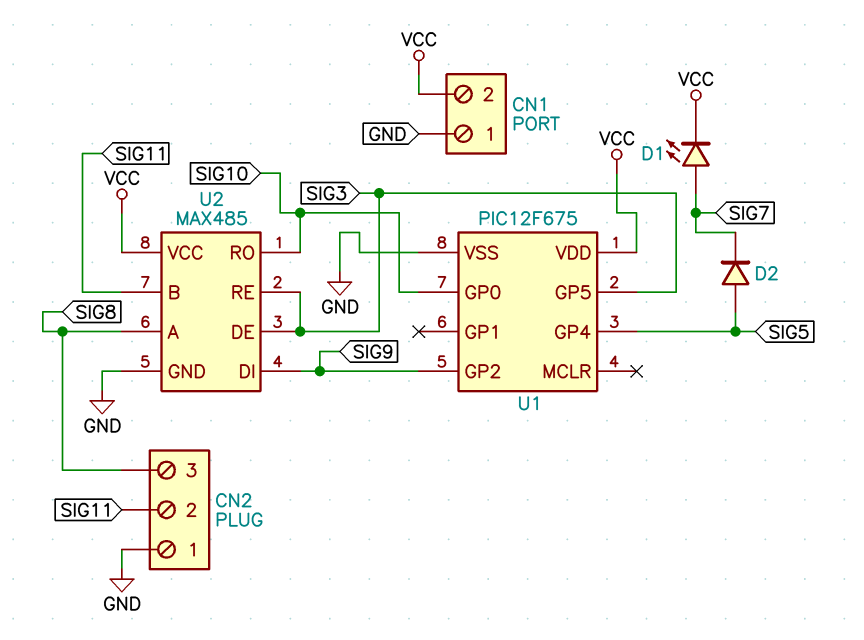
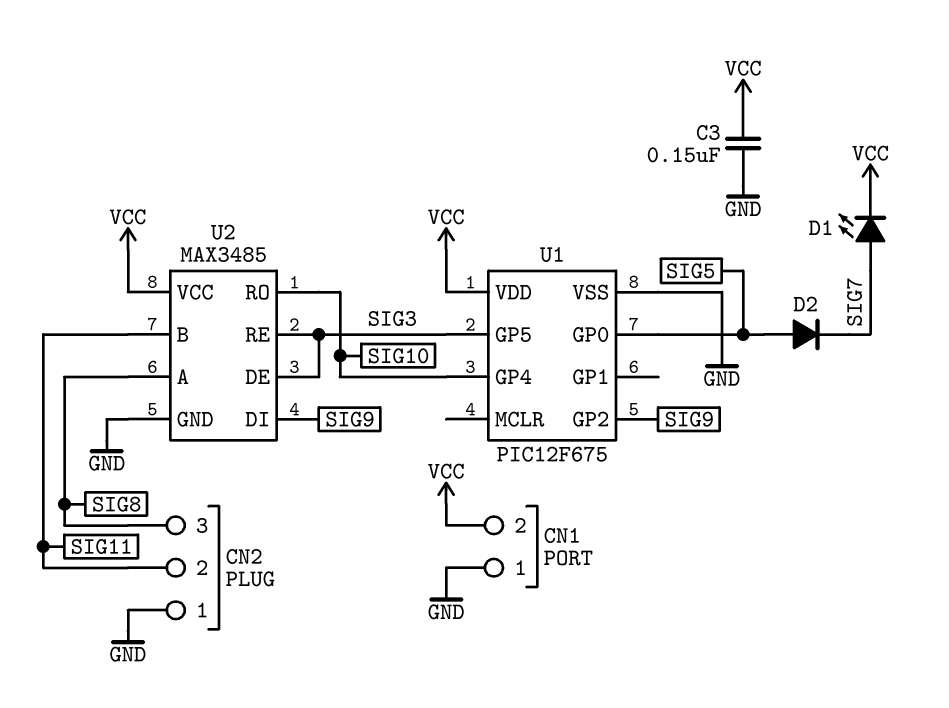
C3: none -> 150nF (GND, VCC)
U1 pin GP0: SIG10 -> SIG5
U1 pin GP4: SIG5 -> SIG10
U2: MAX485 -> MAX3485

